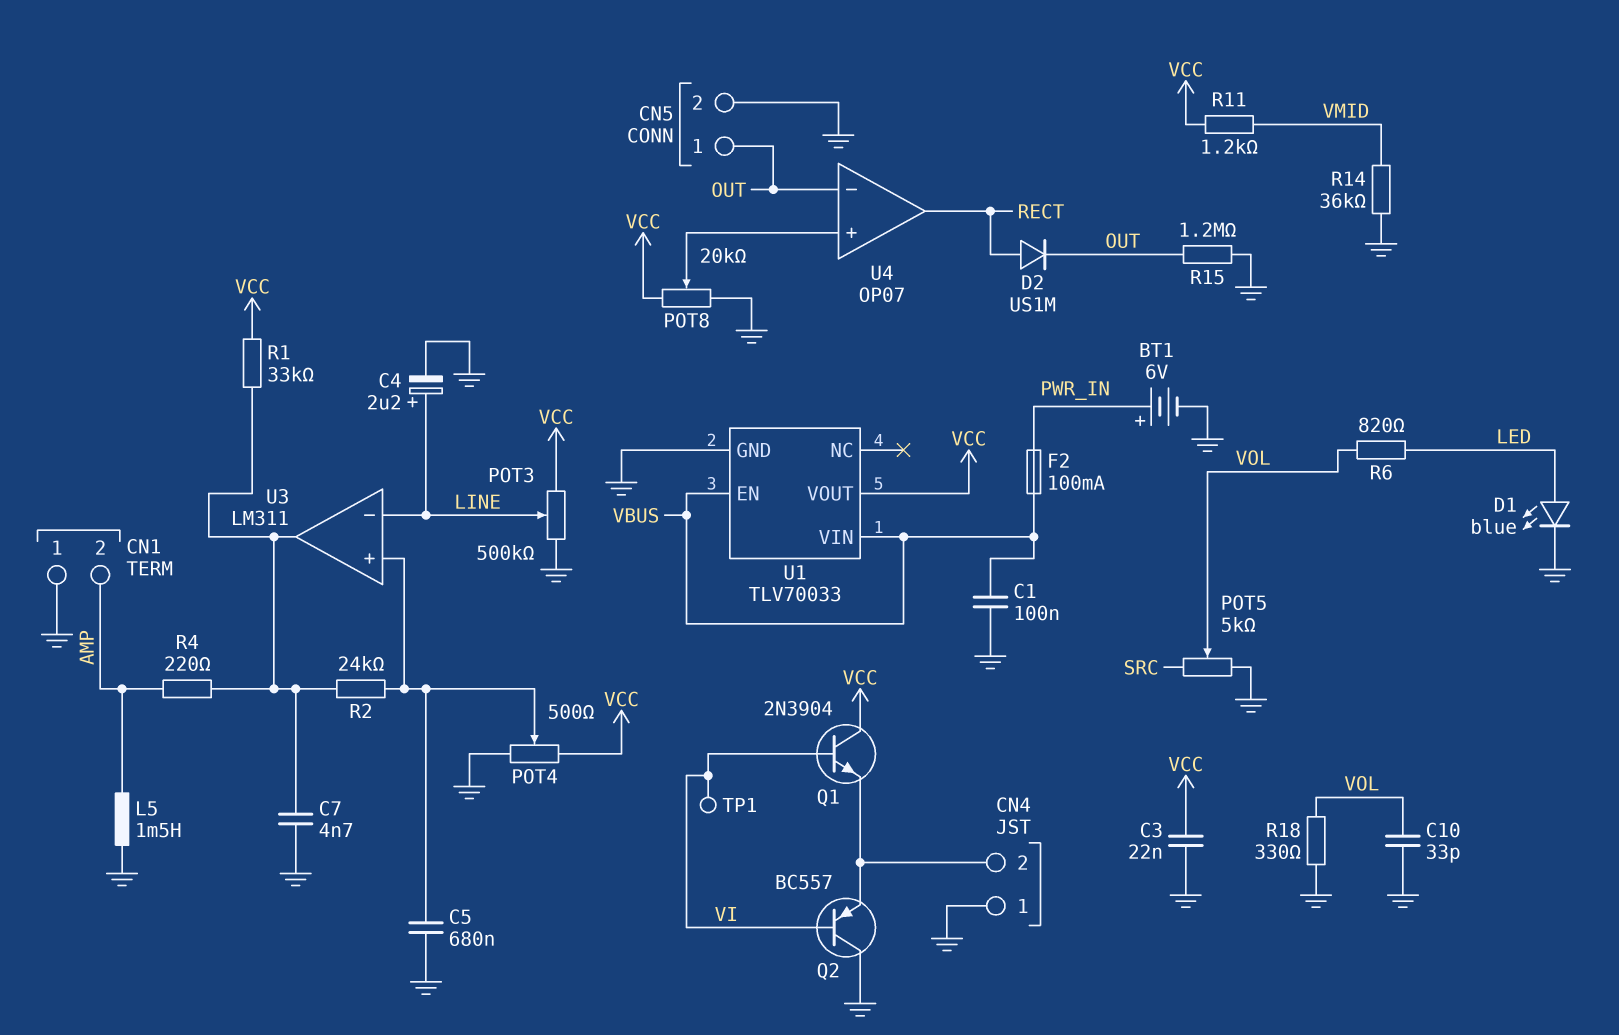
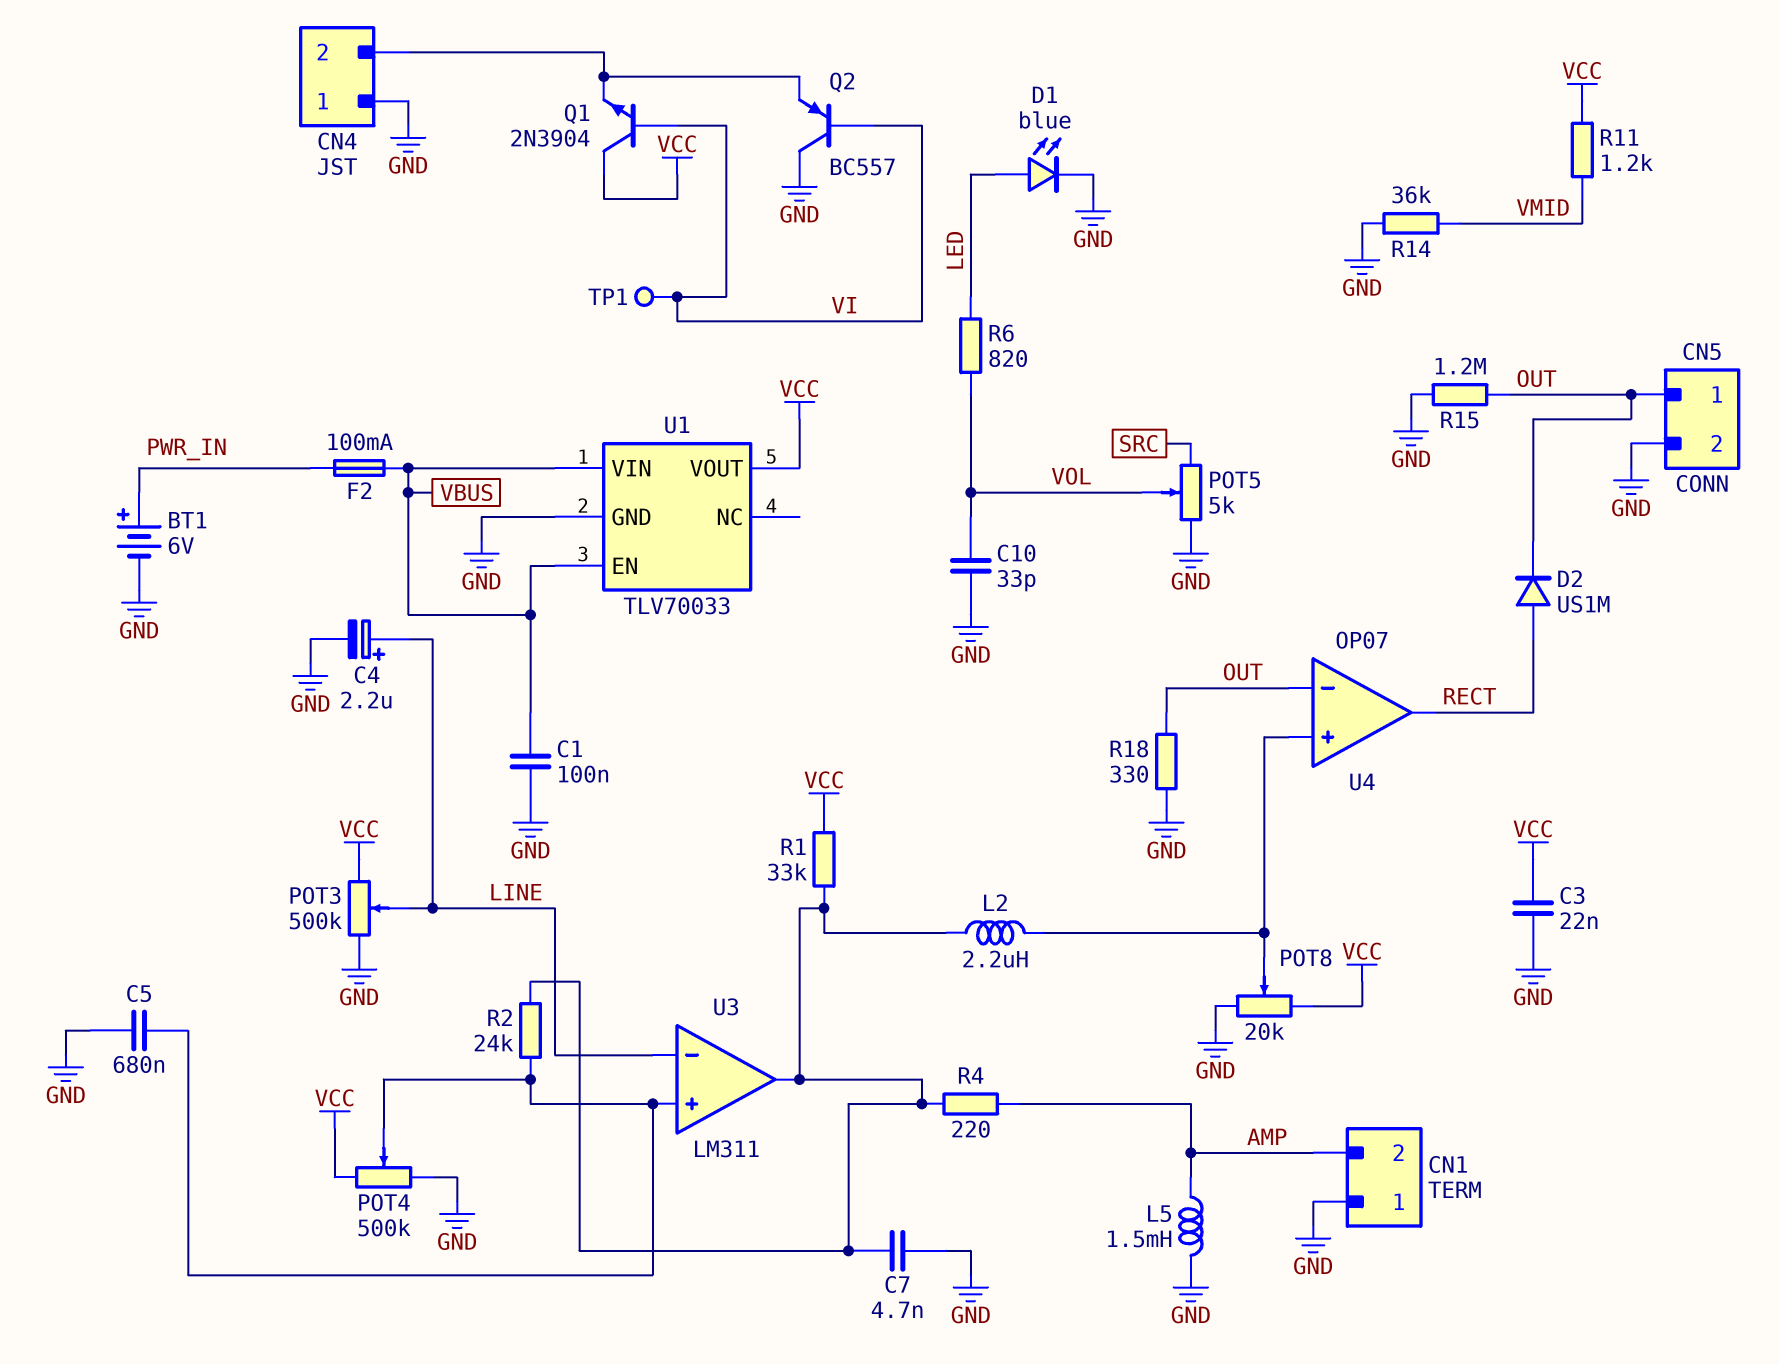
L2: none -> 2.2uH (U3/out, U4/in+)
POT4: 500 (GND, VCC, wiper U3/in+) -> 500k (GND, VCC, wiper U3/in+)
R18: 330 (GND, VOL) -> 330 (GND, OUT)

